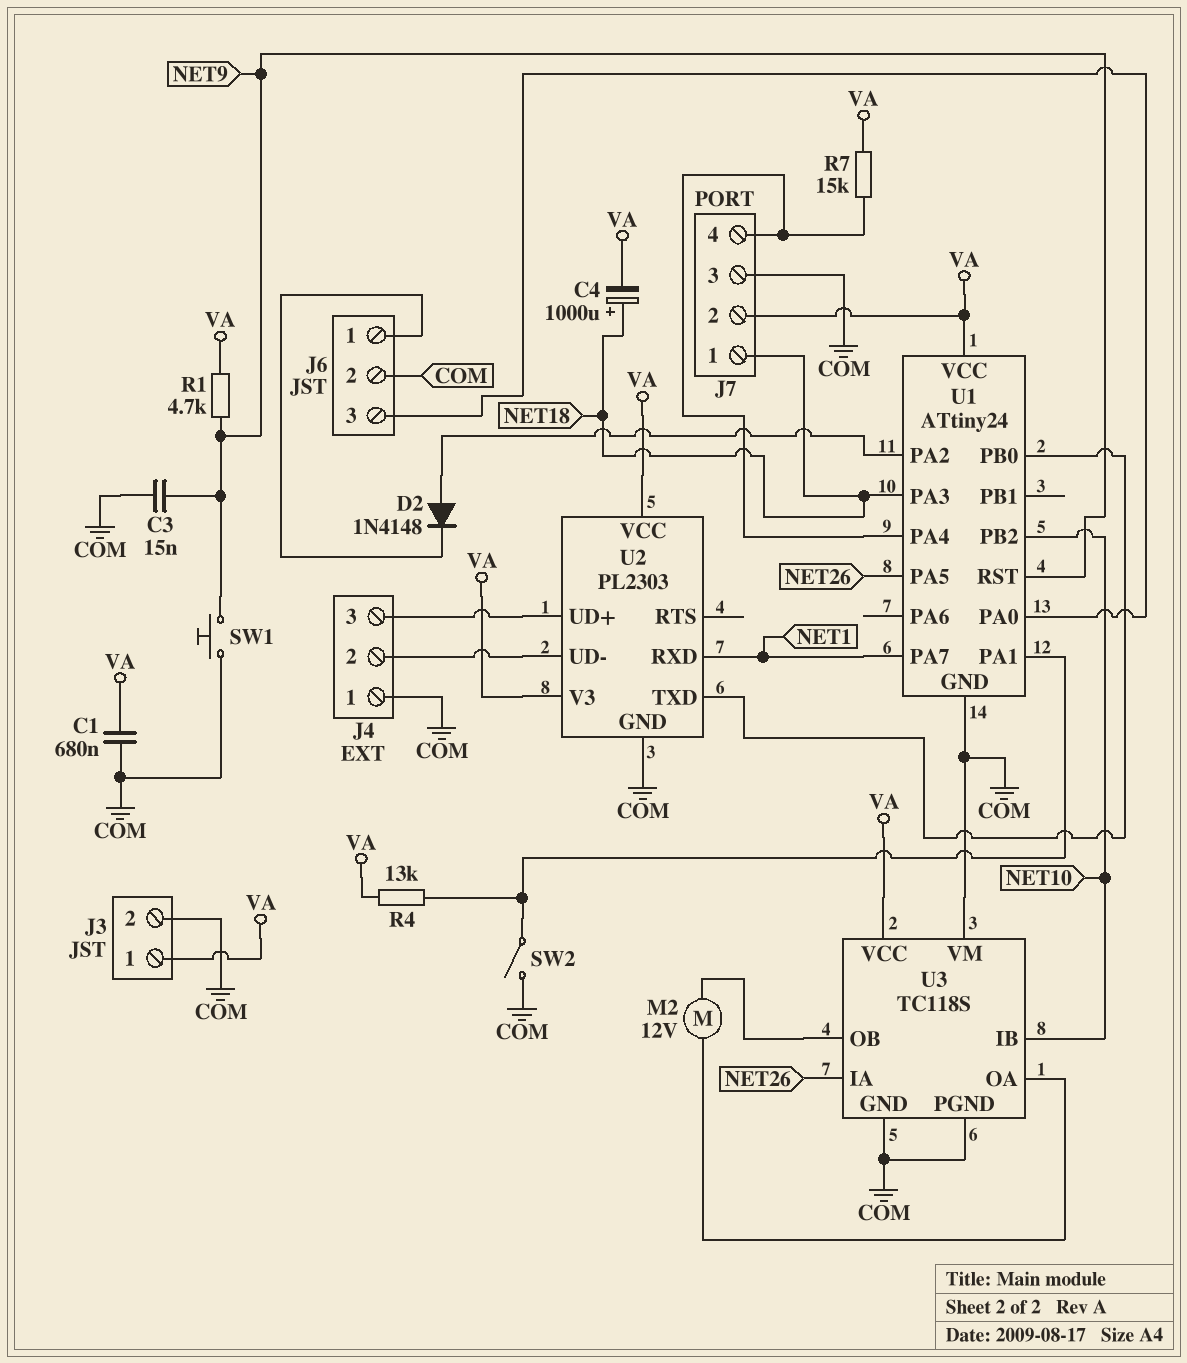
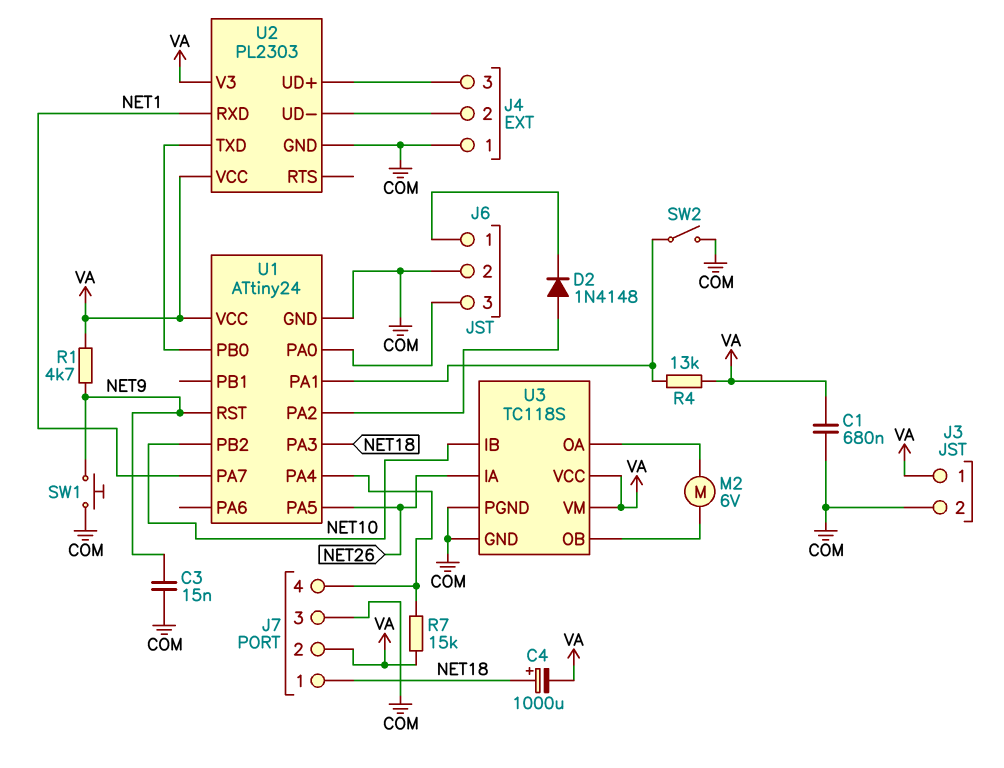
M2: motor 12V (U3/OA, U3/OB) -> motor 6V (U3/OA, U3/OB)
U3 pin VM: COM -> VA

